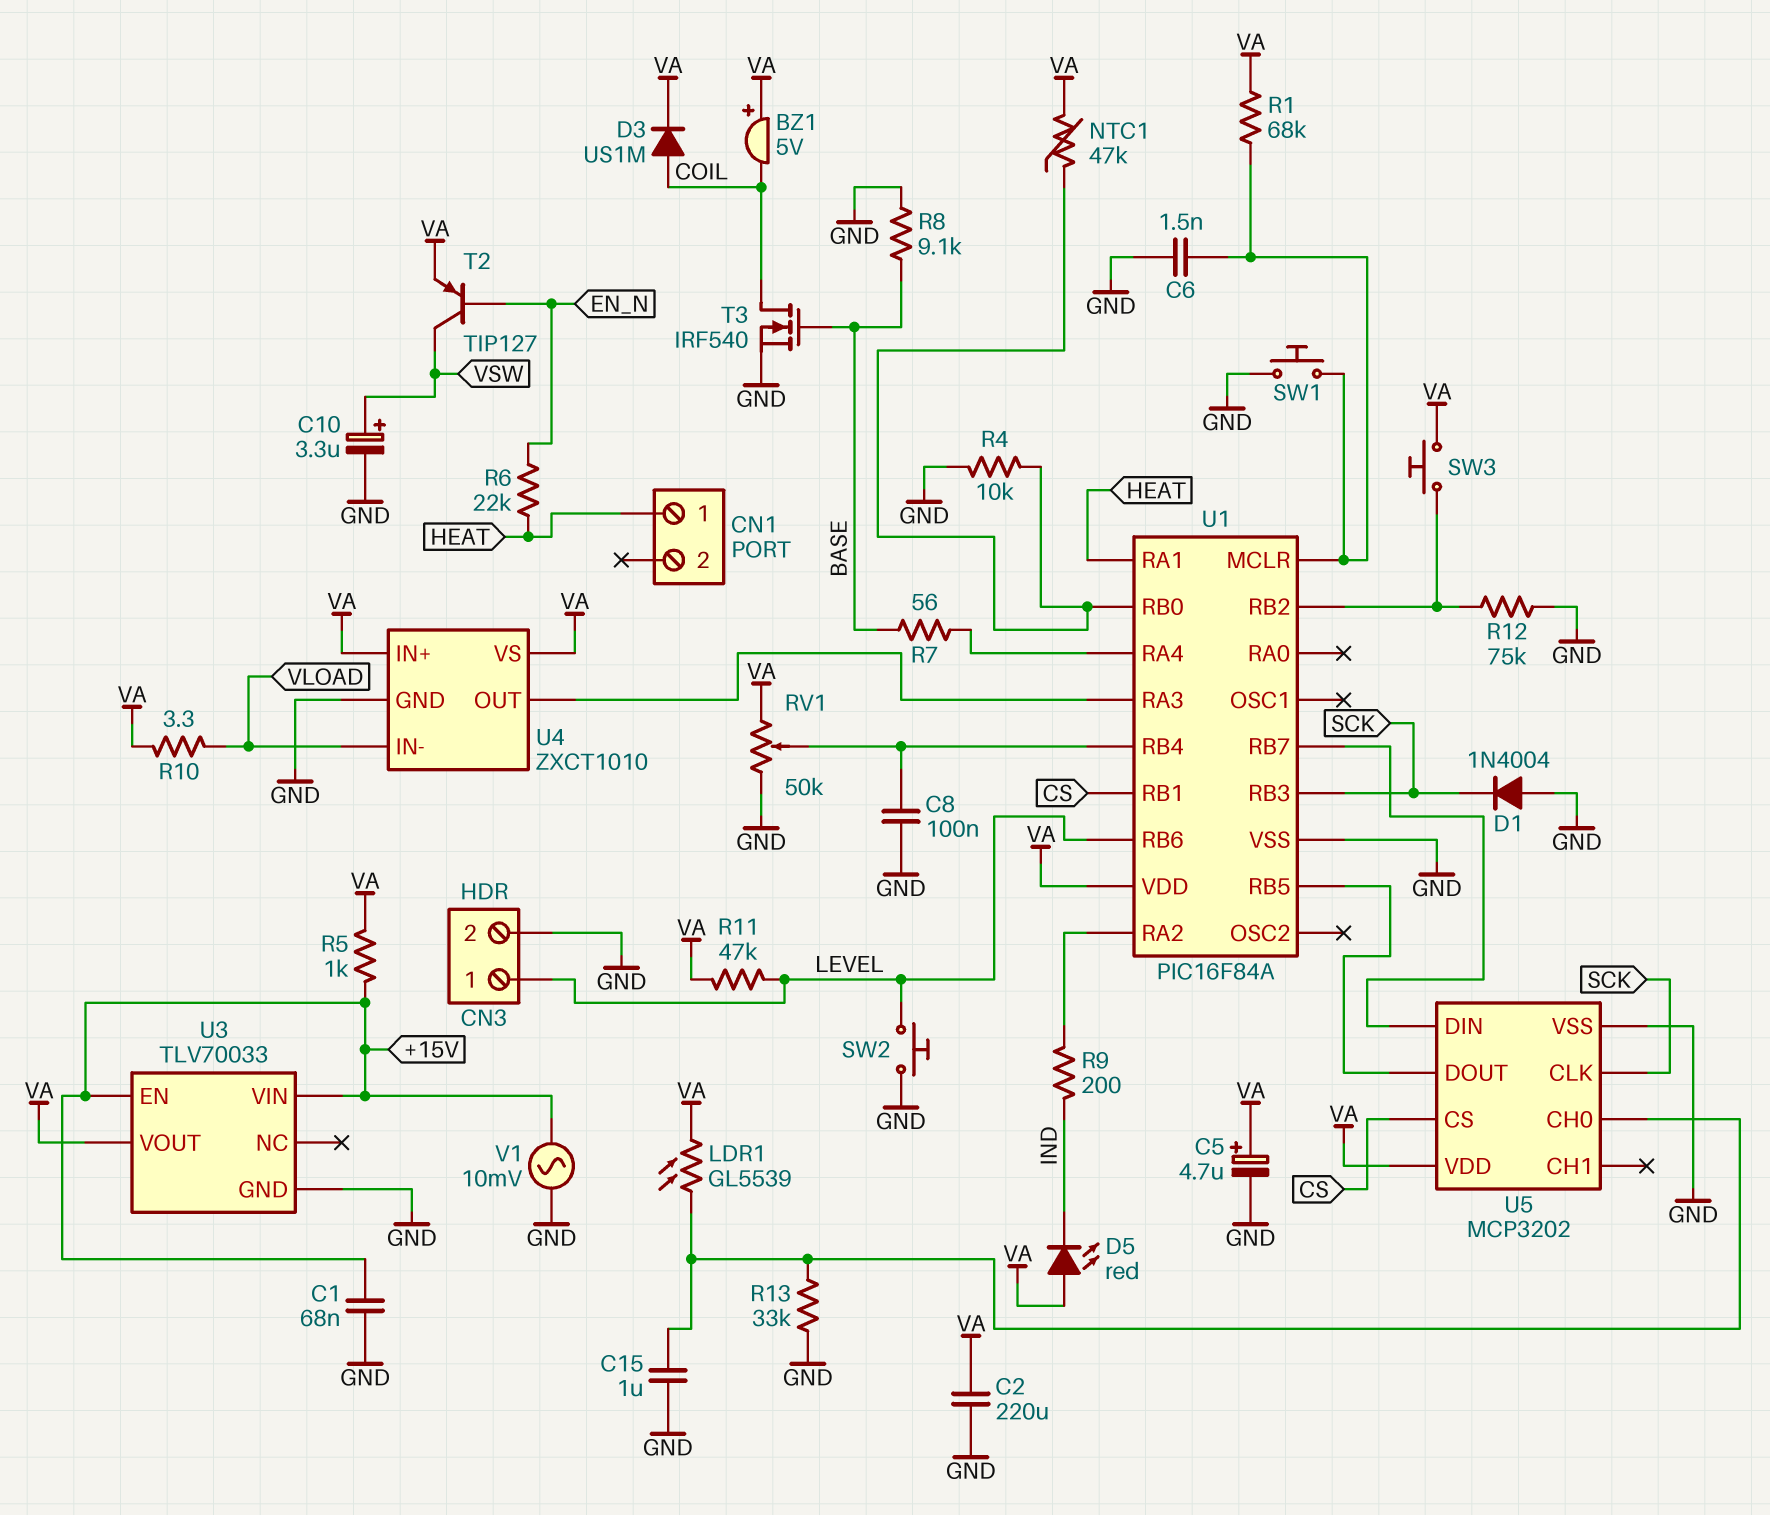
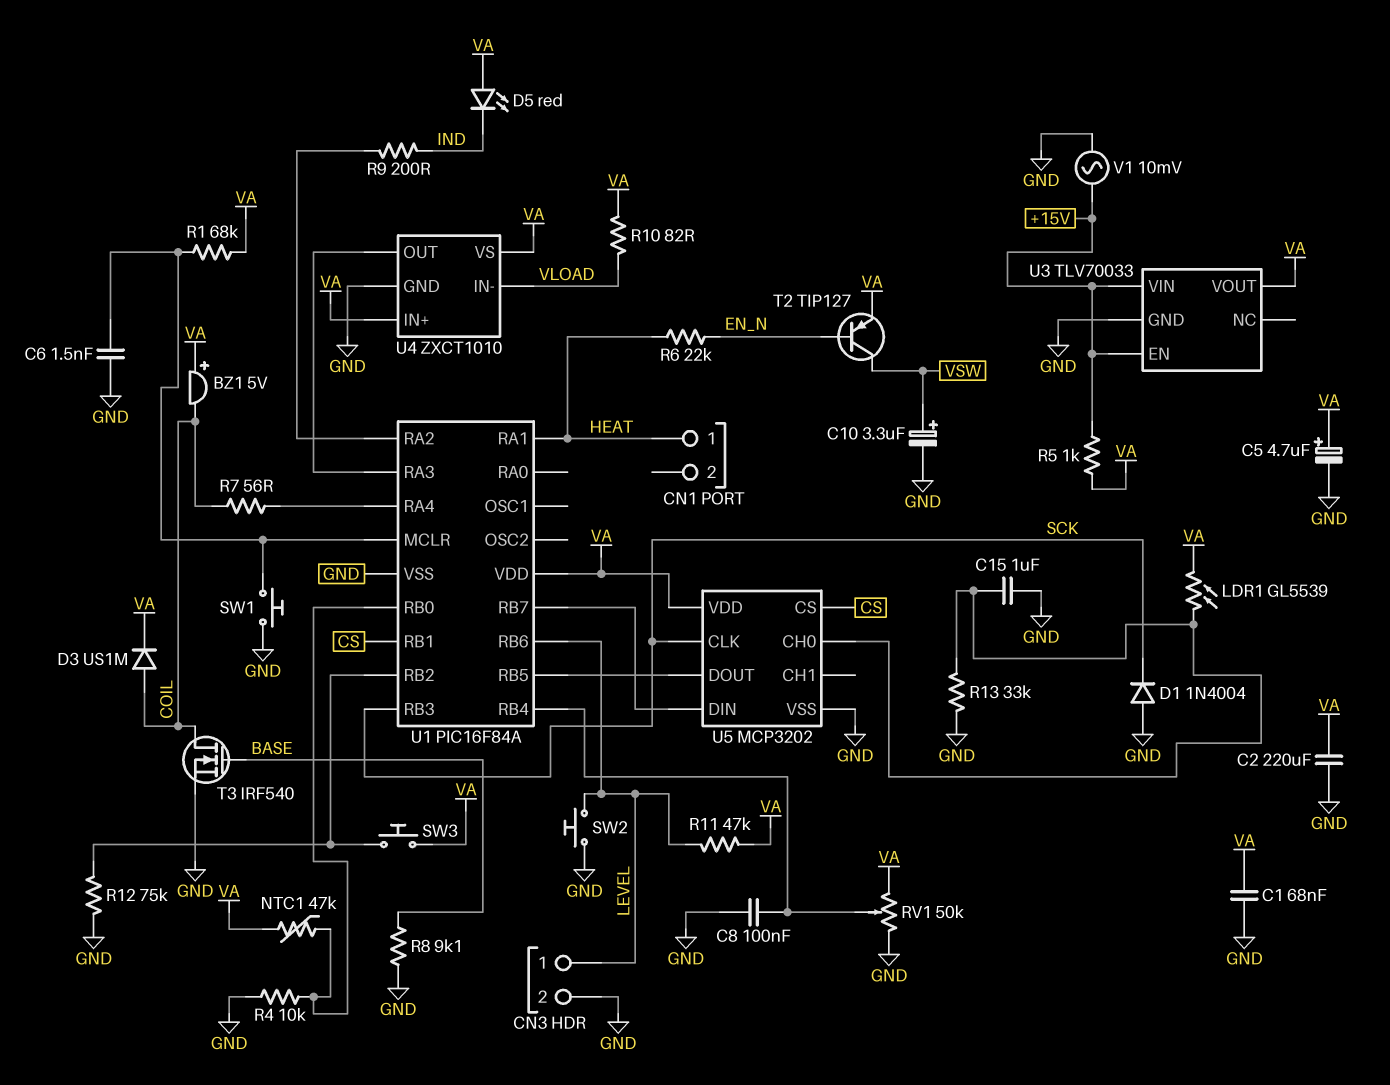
C1: 68nF (+15V, GND) -> 68nF (GND, VA)
R7: 56 (BASE, U1/RA4) -> 56 (COIL, U1/RA4)
R10: 3.3 (VA, VLOAD) -> 82 (VA, VLOAD)

